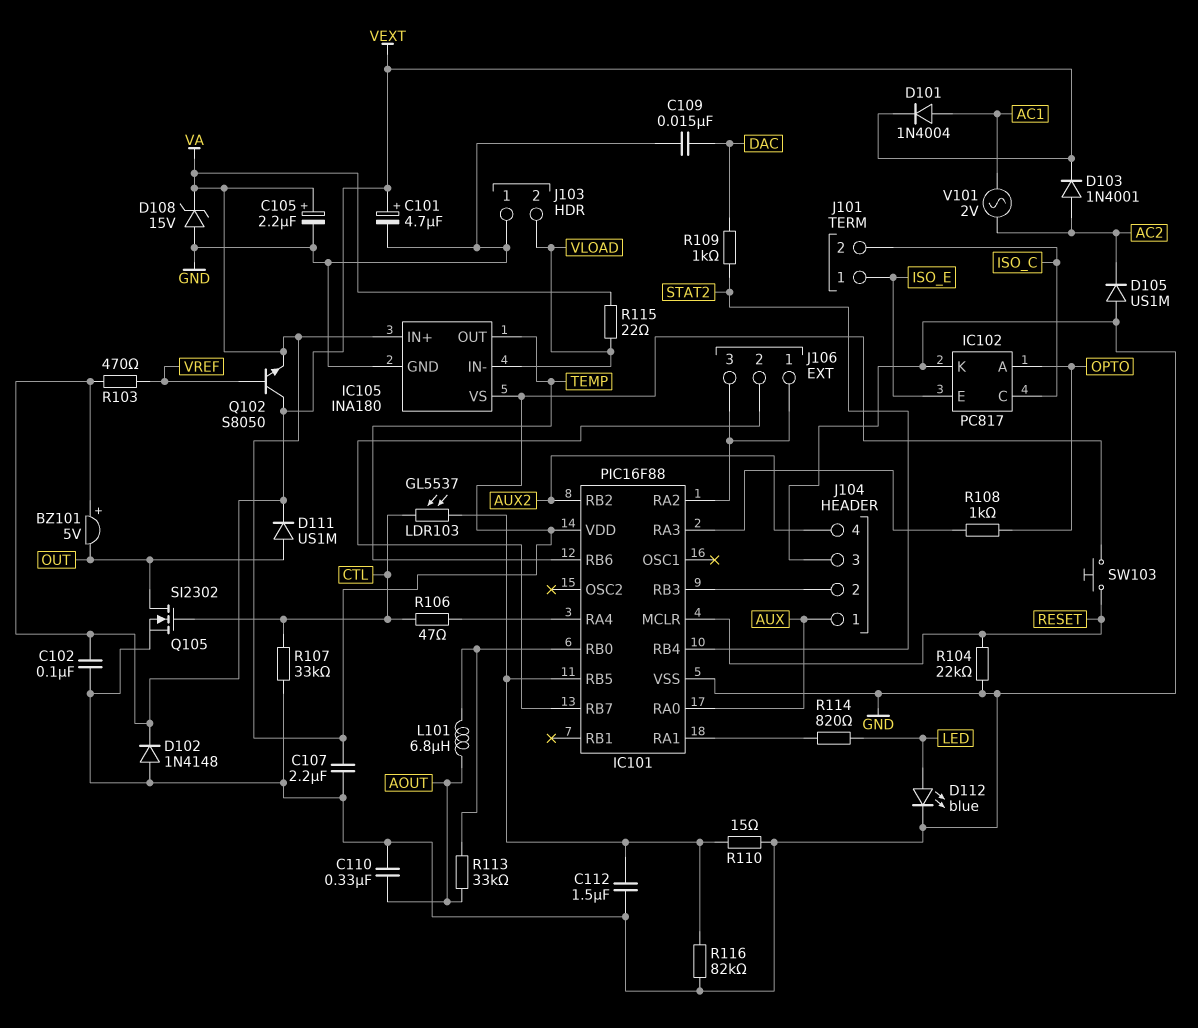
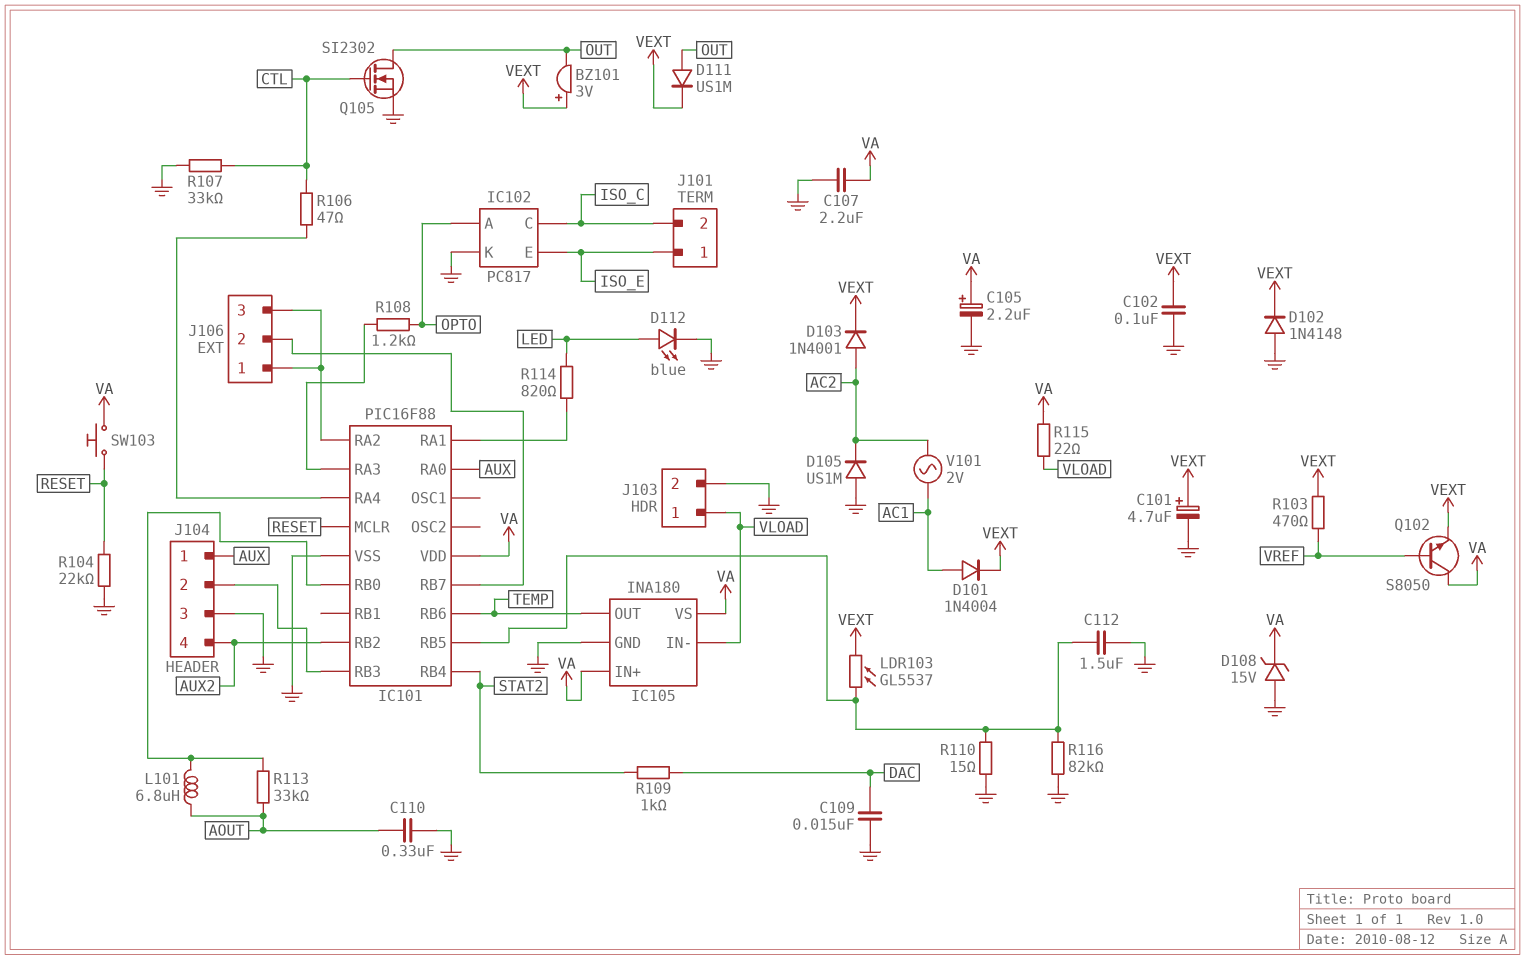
BZ101: buzzer 5V (plus VEXT, minus OUT) -> buzzer 3V (plus VEXT, minus OUT)
J103 pin 1: GND -> VLOAD
J103 pin 2: VLOAD -> GND
LDR103: GL5537 (CTL, IC101/RB5) -> GL5537 (IC101/RB5, VEXT)
Q102: NPN S8050 (B VREF, C VEXT, E VA) -> NPN S8050 (B VREF, C VA, E VEXT)
R108: 1k (IC101/RA3, OPTO) -> 1.2k (IC101/RA3, OPTO)

